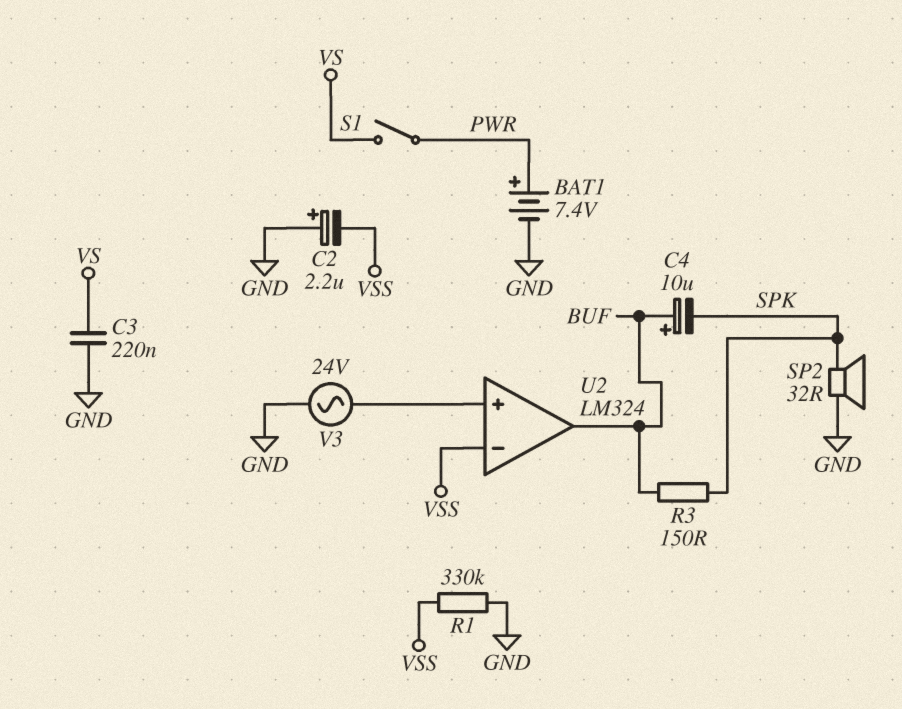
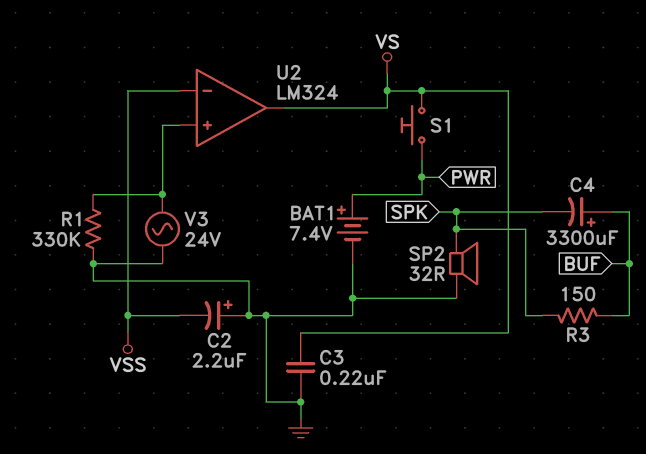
C4: 10uF (plus BUF, minus SPK) -> 3300uF (plus BUF, minus SPK)
R1: 330k (GND, VSS) -> 330k (GND, U2/in+)
S1: switch (PWR, VS) -> button (PWR, VS)
U2 pin out: BUF -> VS

